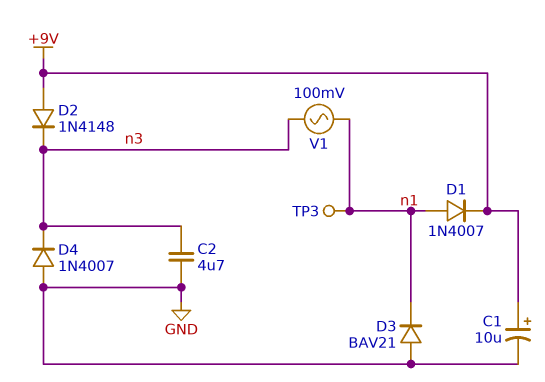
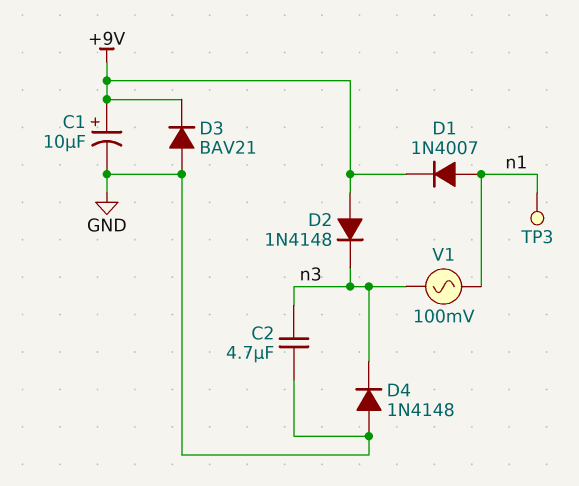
D3: diode BAV21 (A GND, K n1) -> diode BAV21 (A GND, K +9V)
D4: diode 1N4007 (A GND, K n3) -> diode 1N4148 (A GND, K n3)

